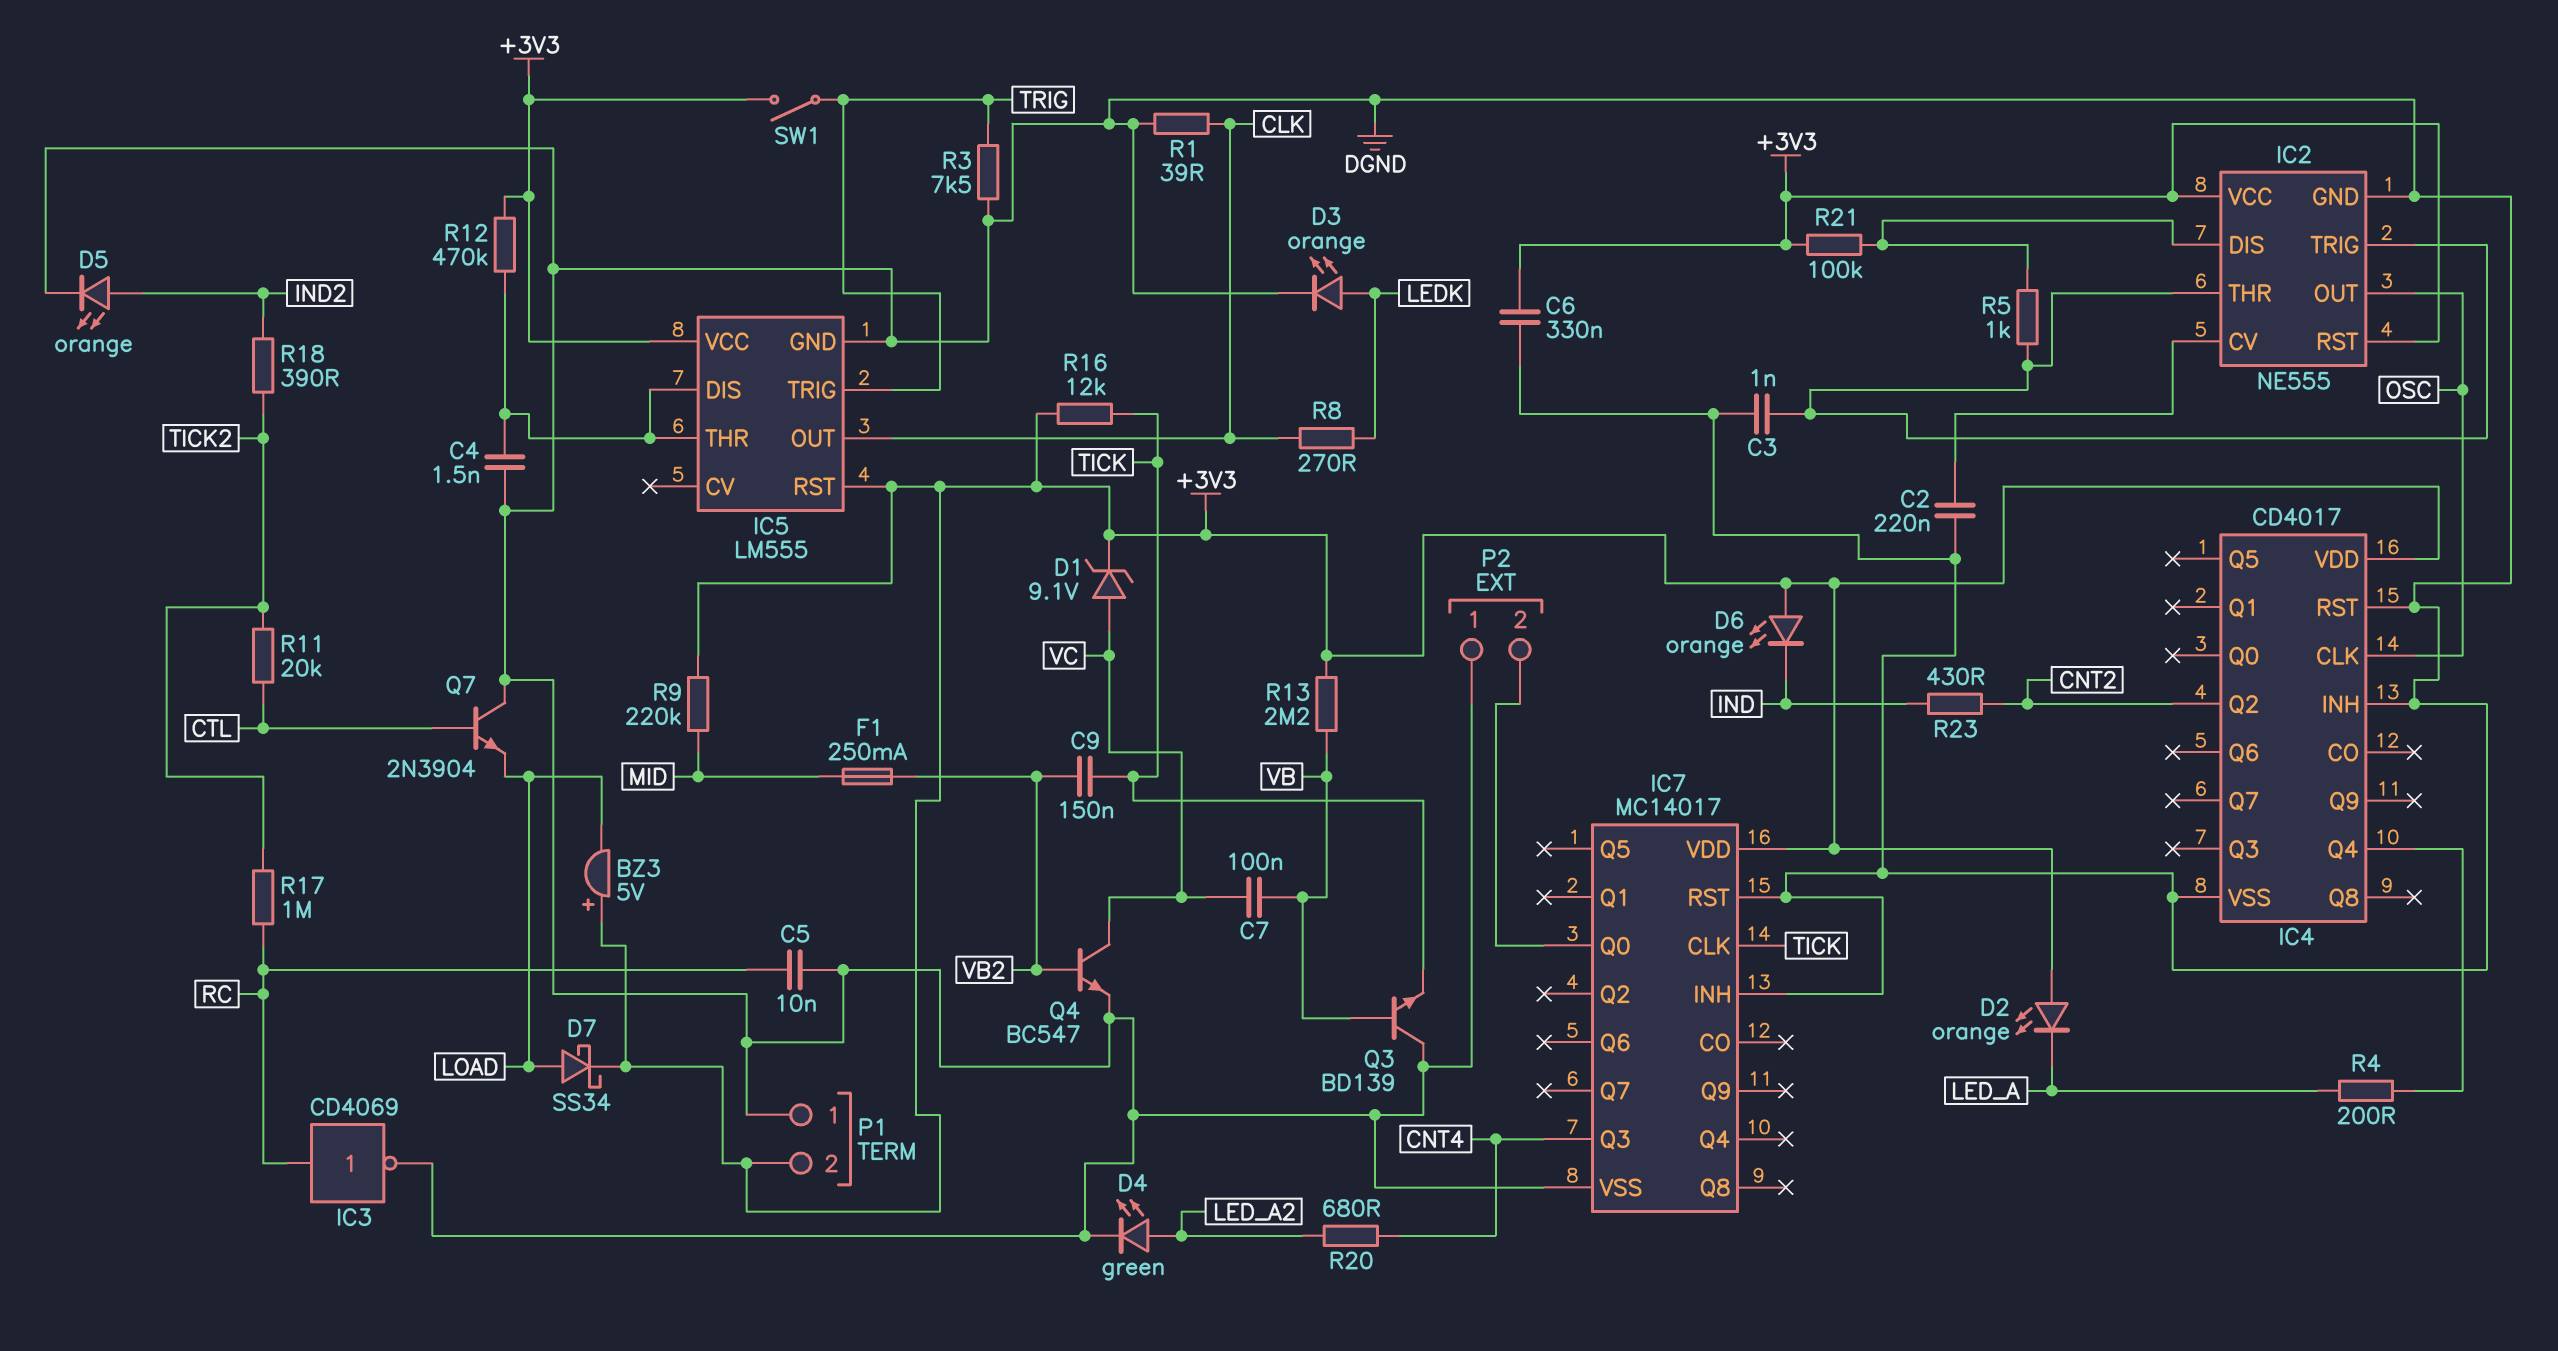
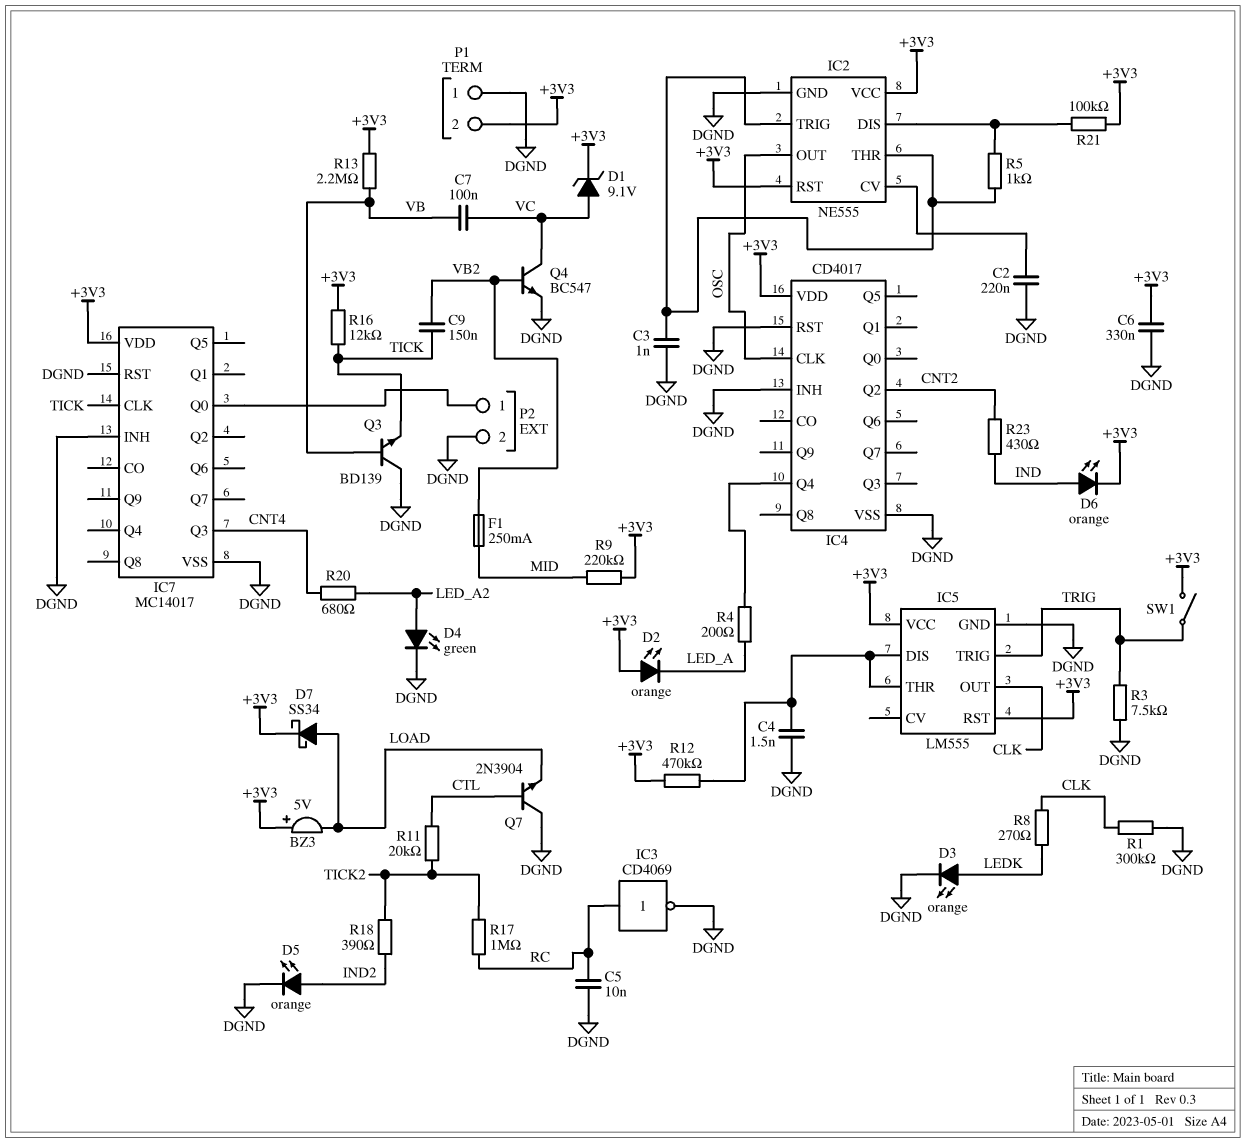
D6: LED orange (A +3V3, K IND) -> LED orange (A IND, K +3V3)
P2 pin 1: DGND -> IC7/Q0
P2 pin 2: IC7/Q0 -> DGND
R1: 39 (CLK, DGND) -> 300k (CLK, DGND)

